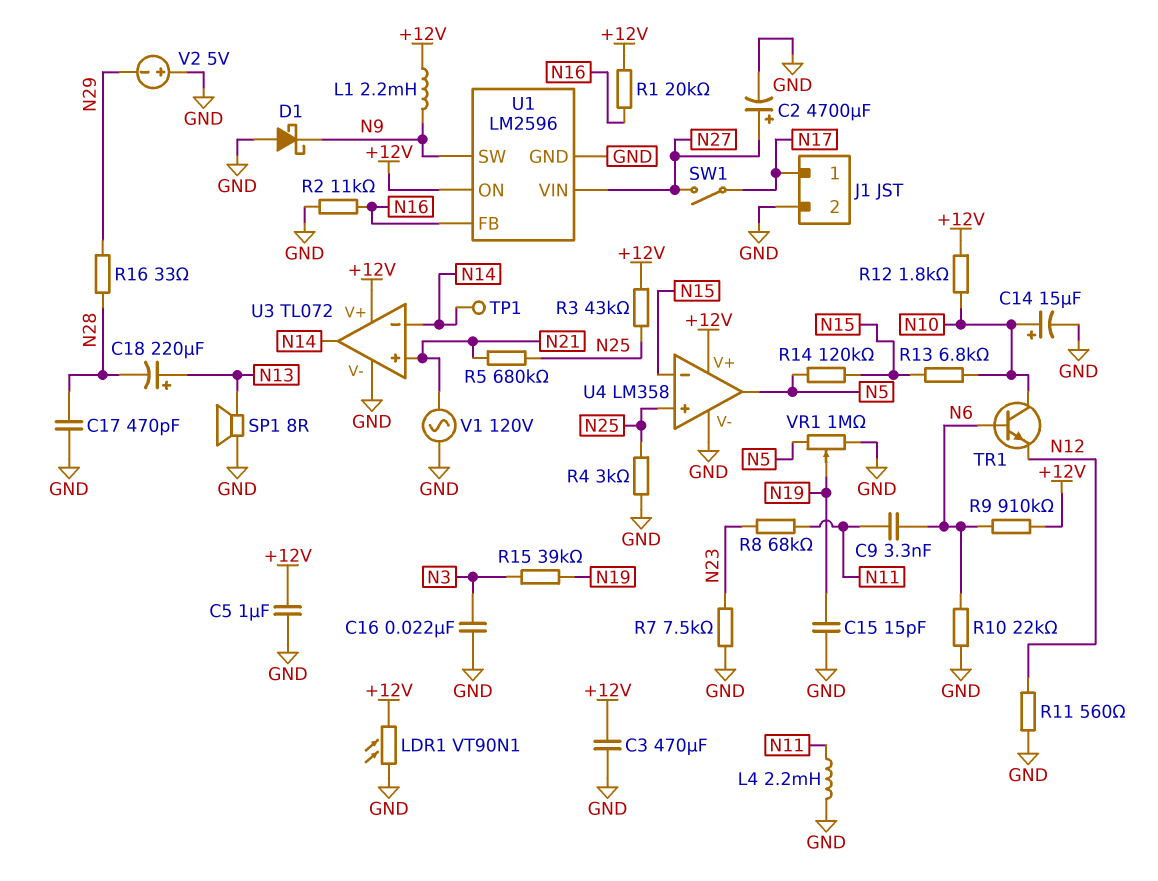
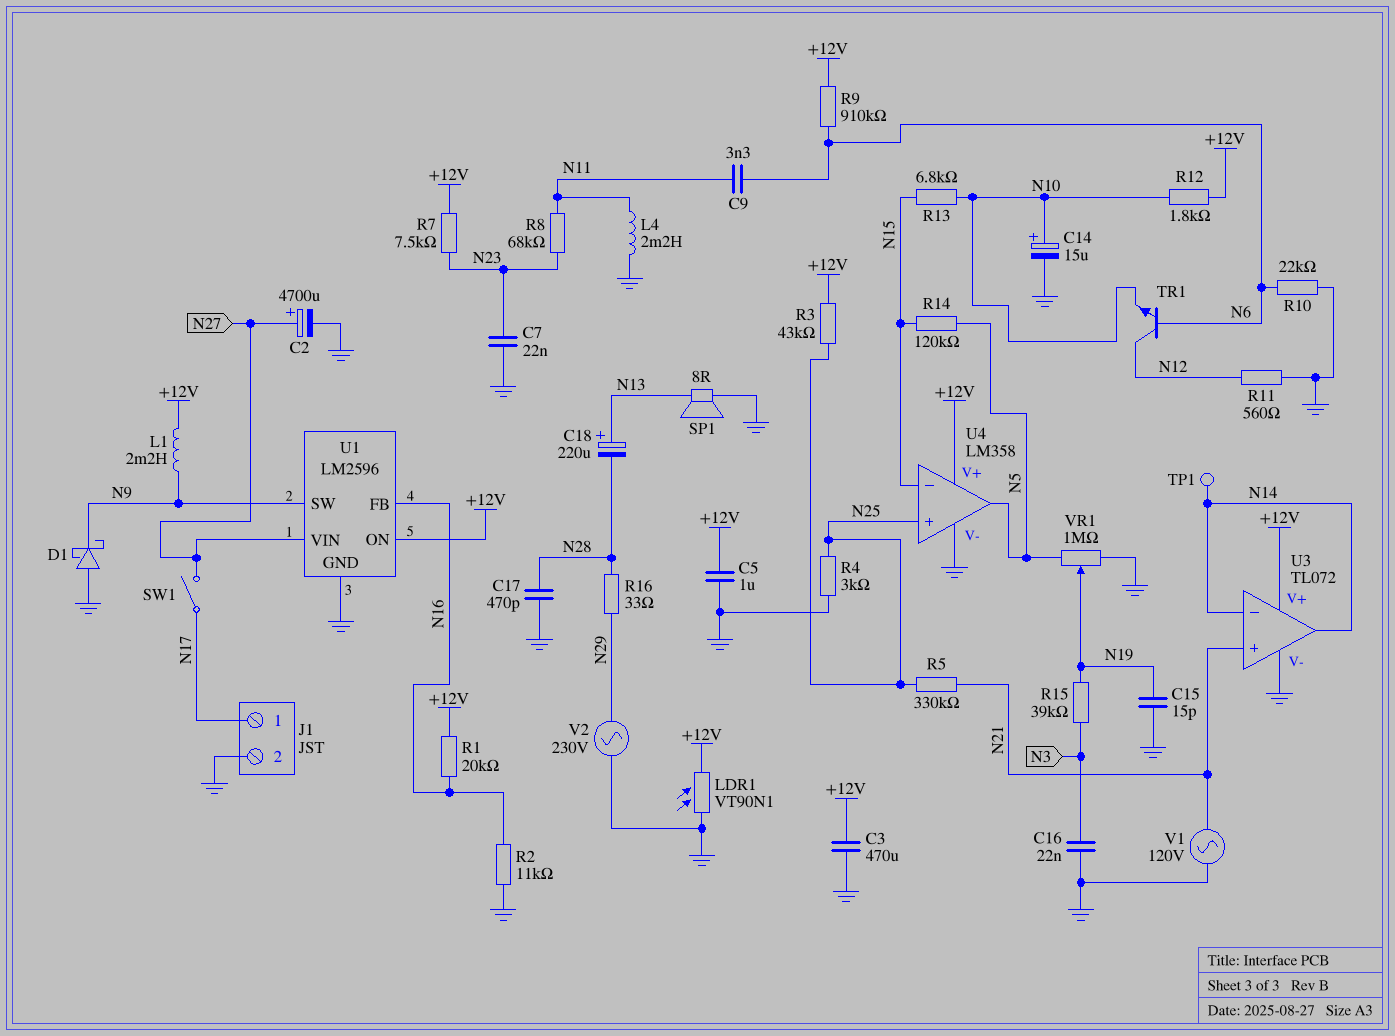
C7: none -> 22nF (GND, N23)
R5: 680k (N21, N25) -> 330k (N21, N25)
R7: 7.5k (GND, N23) -> 7.5k (+12V, N23)
TR1: NPN (B N6, C N10, E N12) -> NPN (B N6, C N12, E N10)
V2: 5V (plus GND, minus N29) -> AC 230V (GND, N29)

